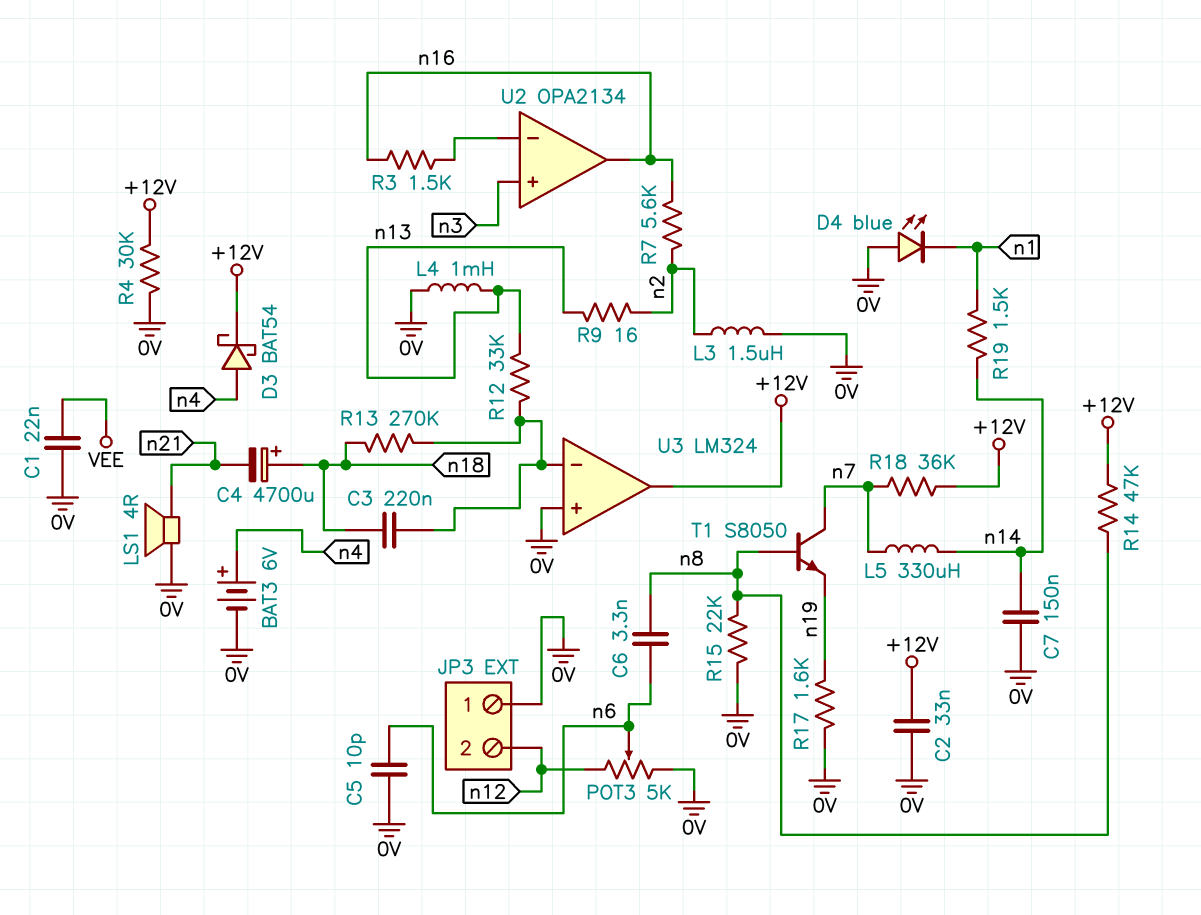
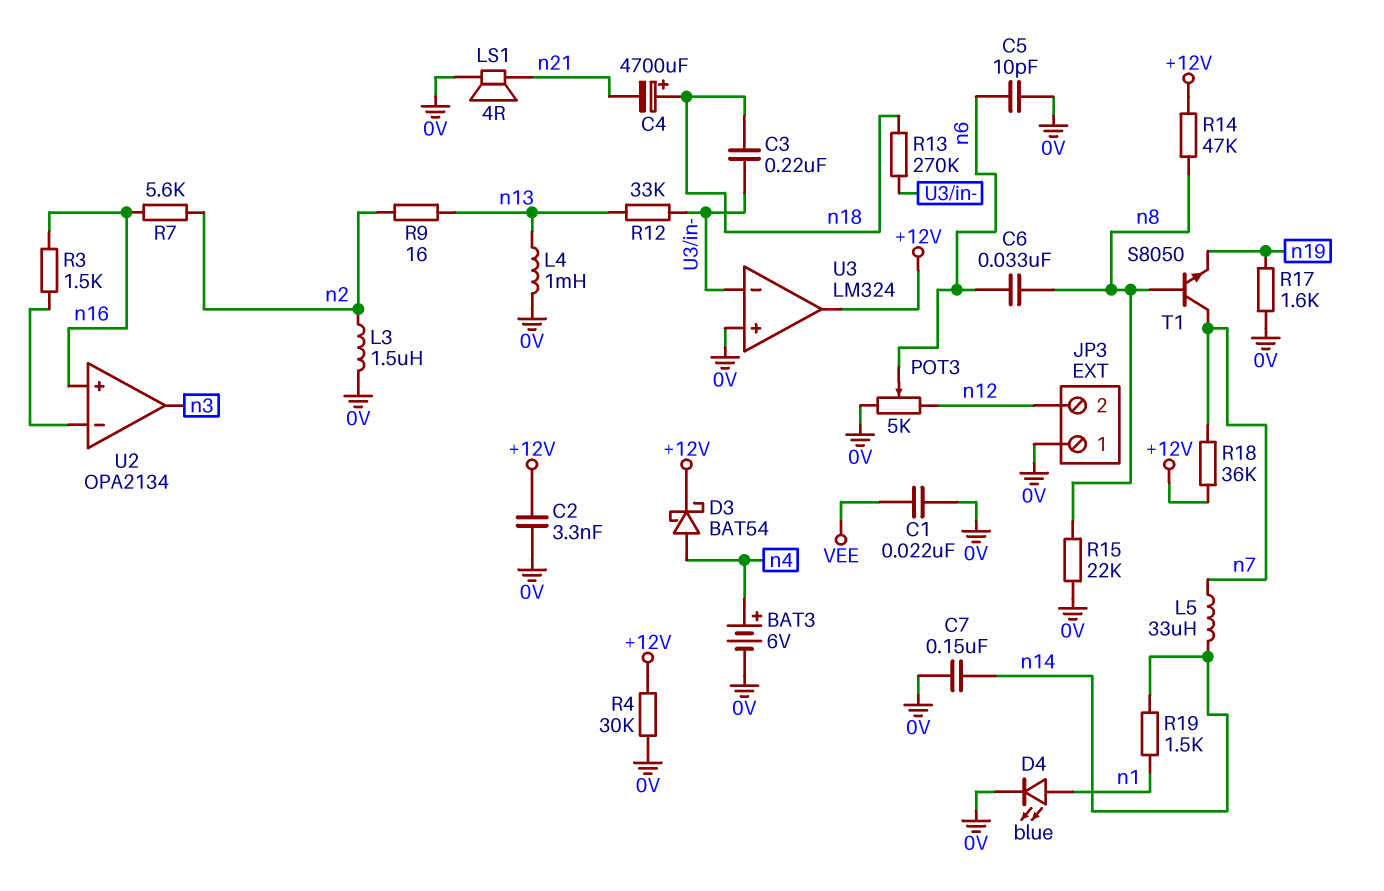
C2: 33nF (+12V, 0V) -> 3.3nF (+12V, 0V)
C6: 3.3nF (n6, n8) -> 33nF (n6, n8)
D4: LED blue (A 0V, K n1) -> LED blue (A n1, K 0V)
L5: 330uH (n7, n14) -> 33uH (n7, n14)
U2 pin in+: n3 -> n16
U2 pin out: n16 -> n3

